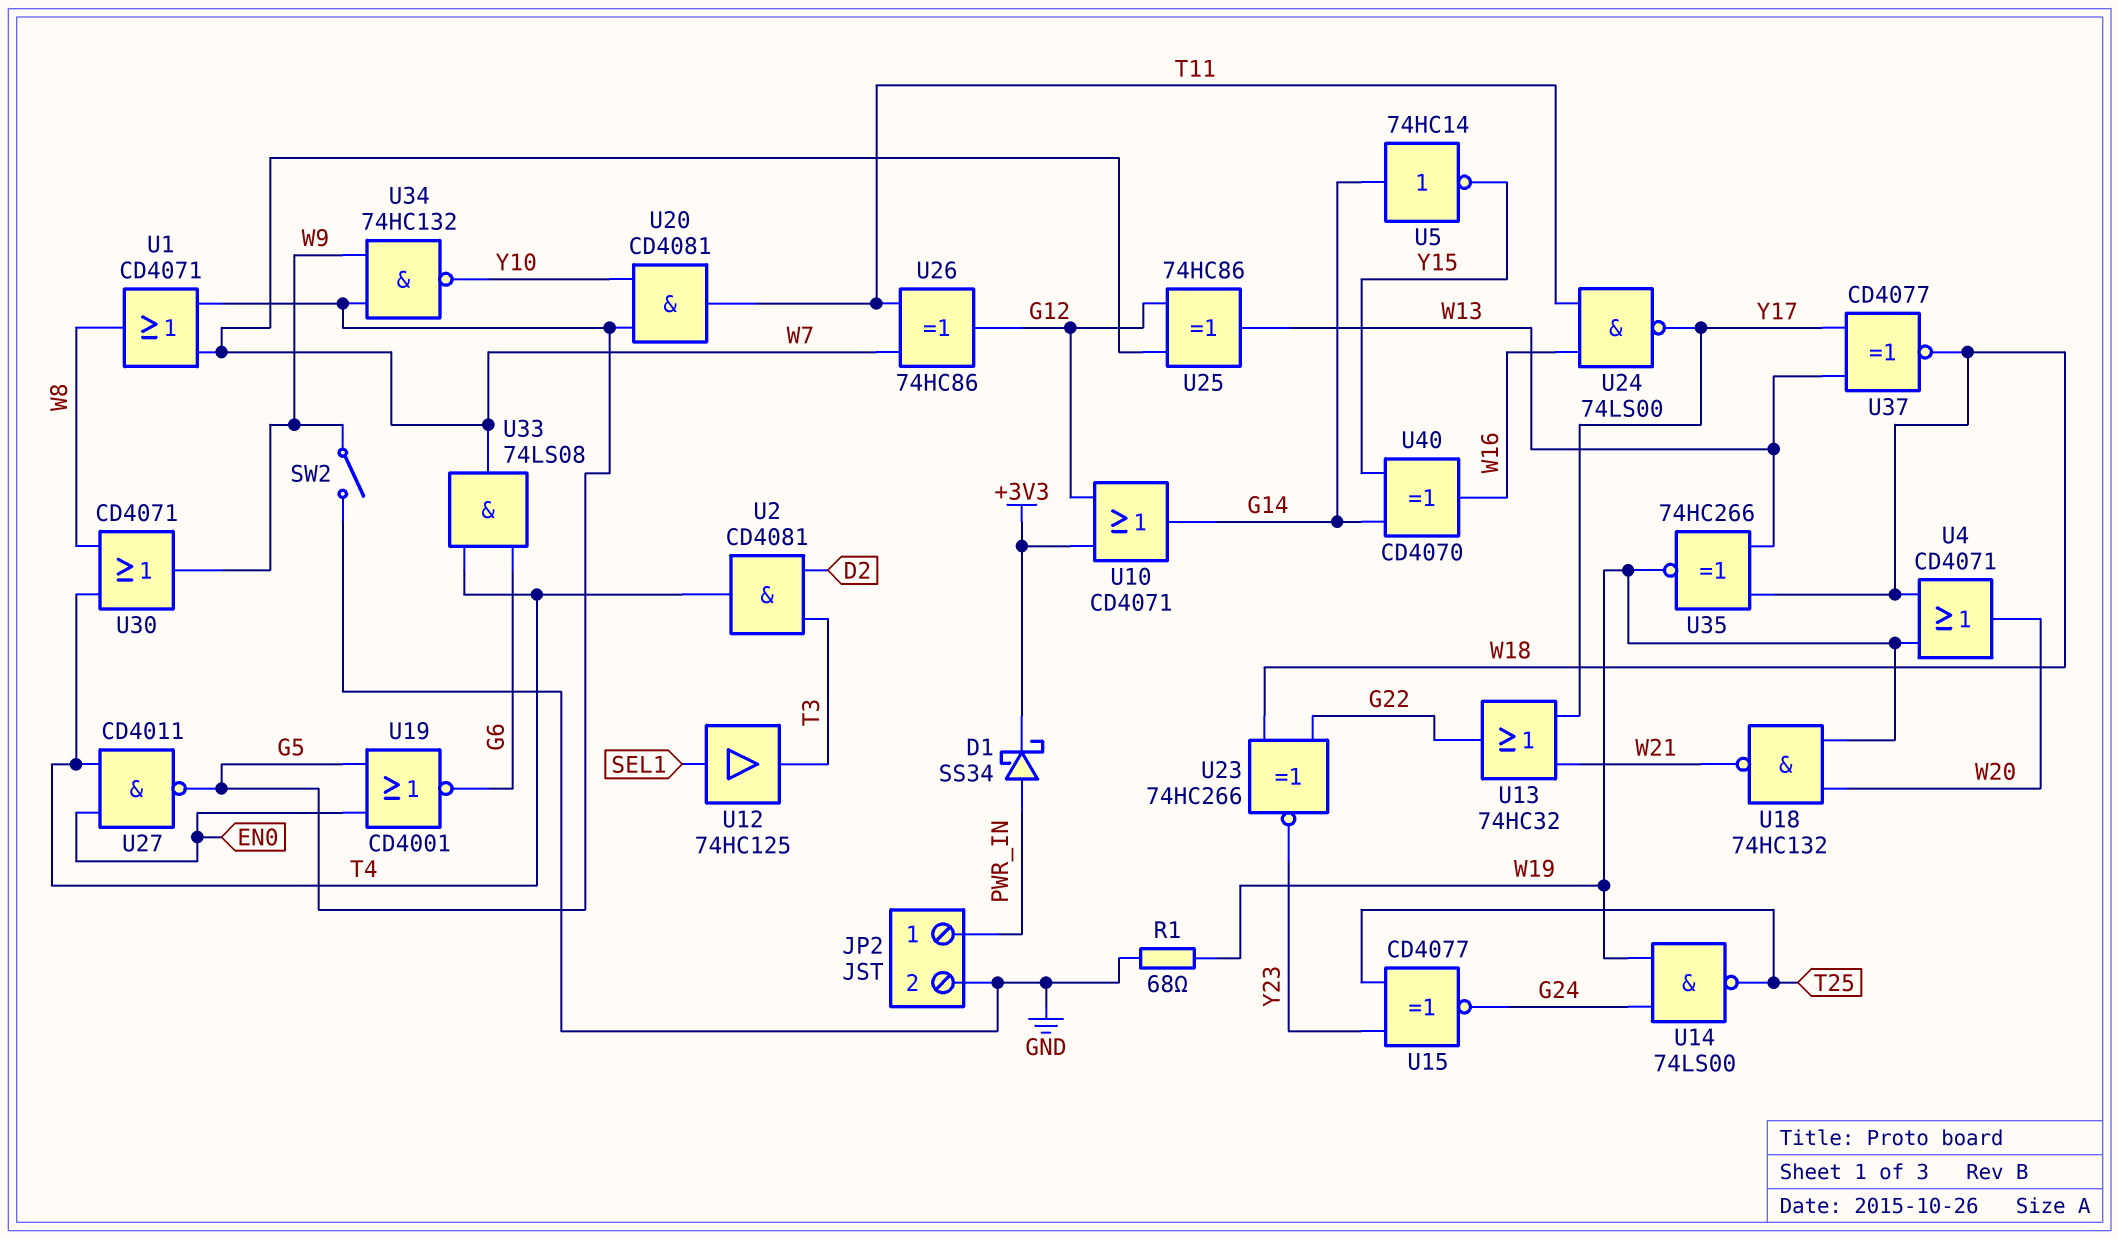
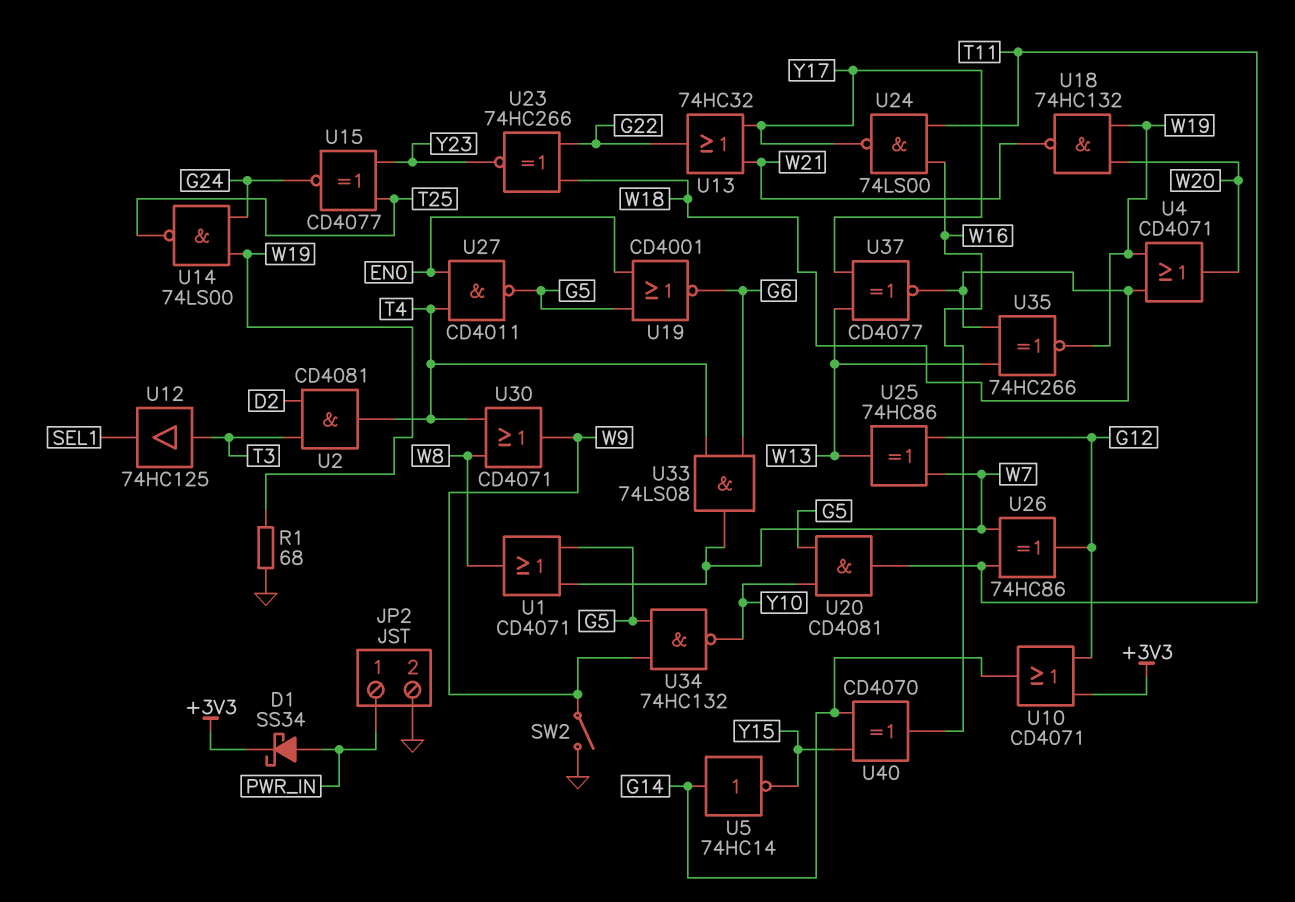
U12: buffer 74HC125 (in SEL1, out T3) -> buffer 74HC125 (in T3, out SEL1)

